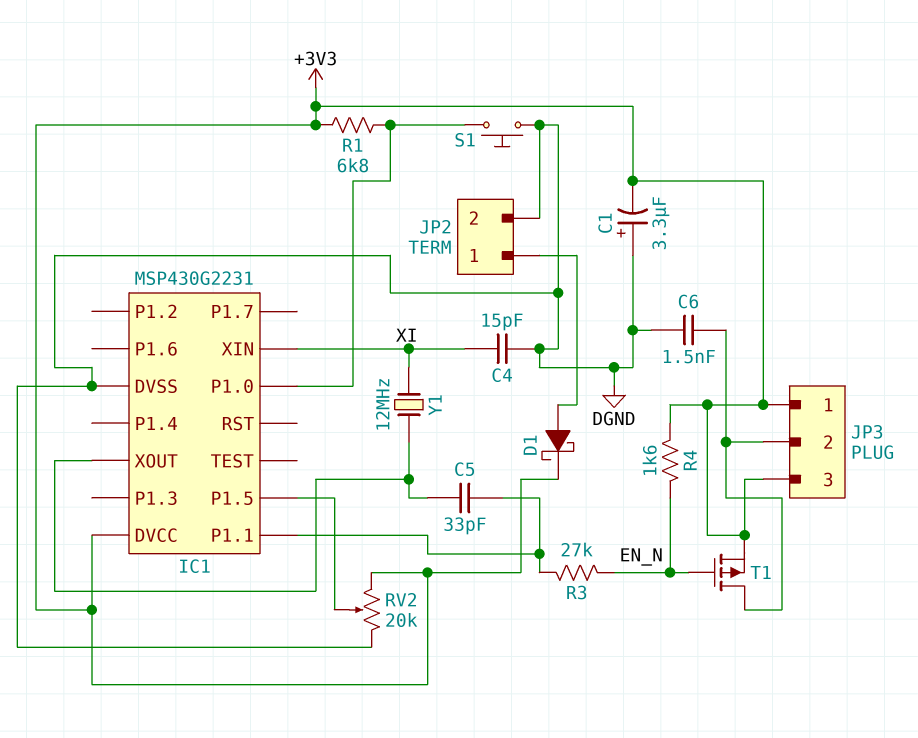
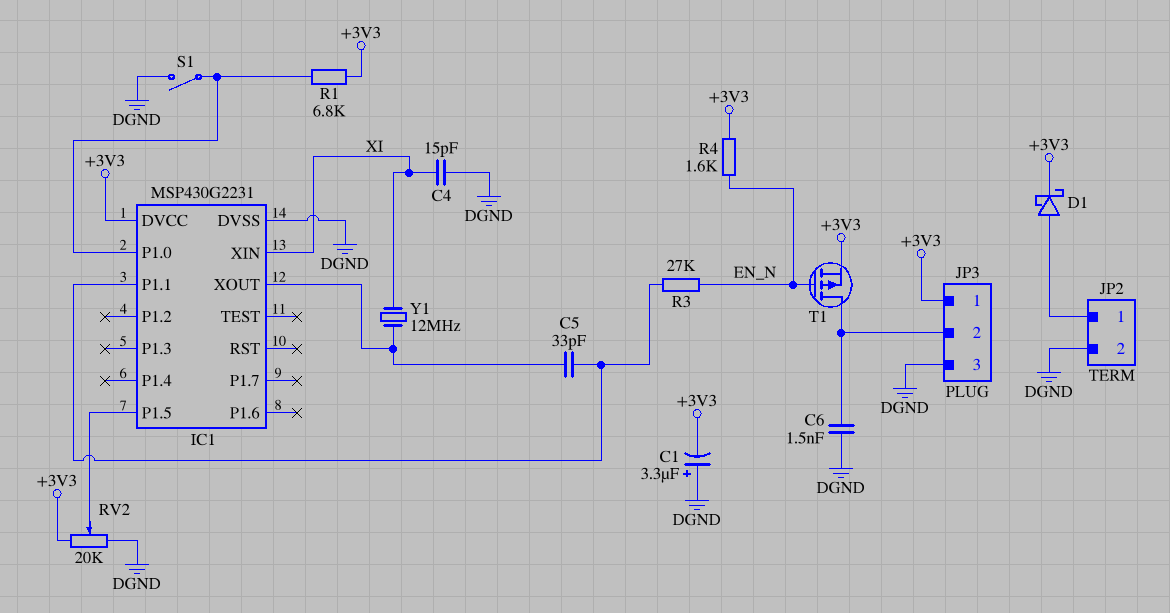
JP3 pin 3: +3V3 -> DGND
S1: button (DGND, IC1/P1.0) -> switch (DGND, IC1/P1.0)

